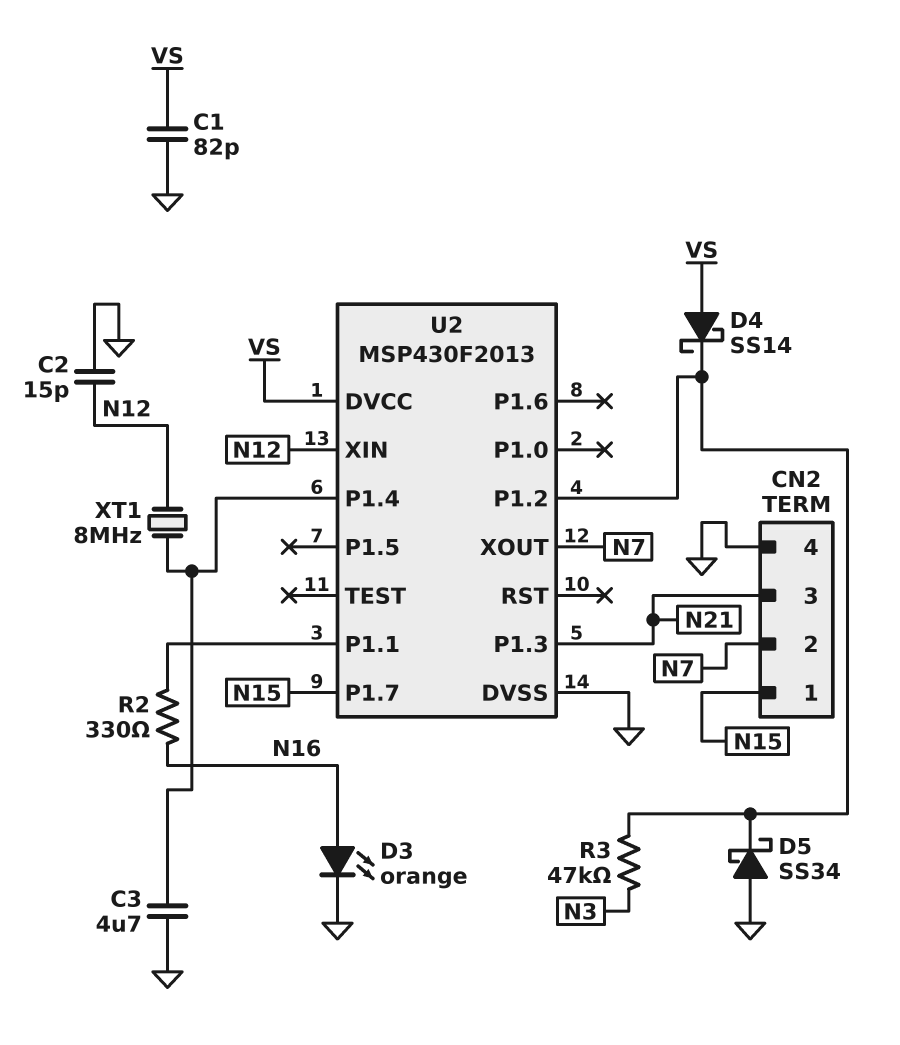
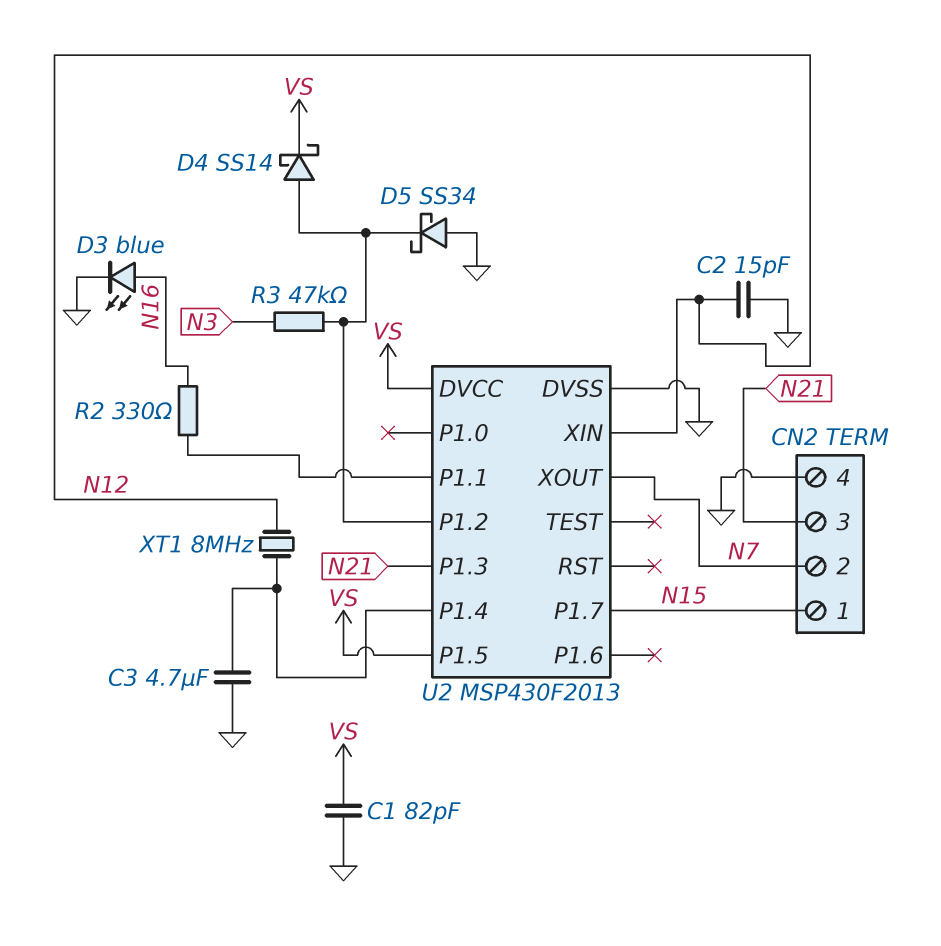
D3: LED orange (A N16, K GND) -> LED blue (A N16, K GND)
D4: schottky SS14 (A VS, K U2/P1.2) -> schottky SS14 (A U2/P1.2, K VS)
U2 pin P1.5: none -> VS

